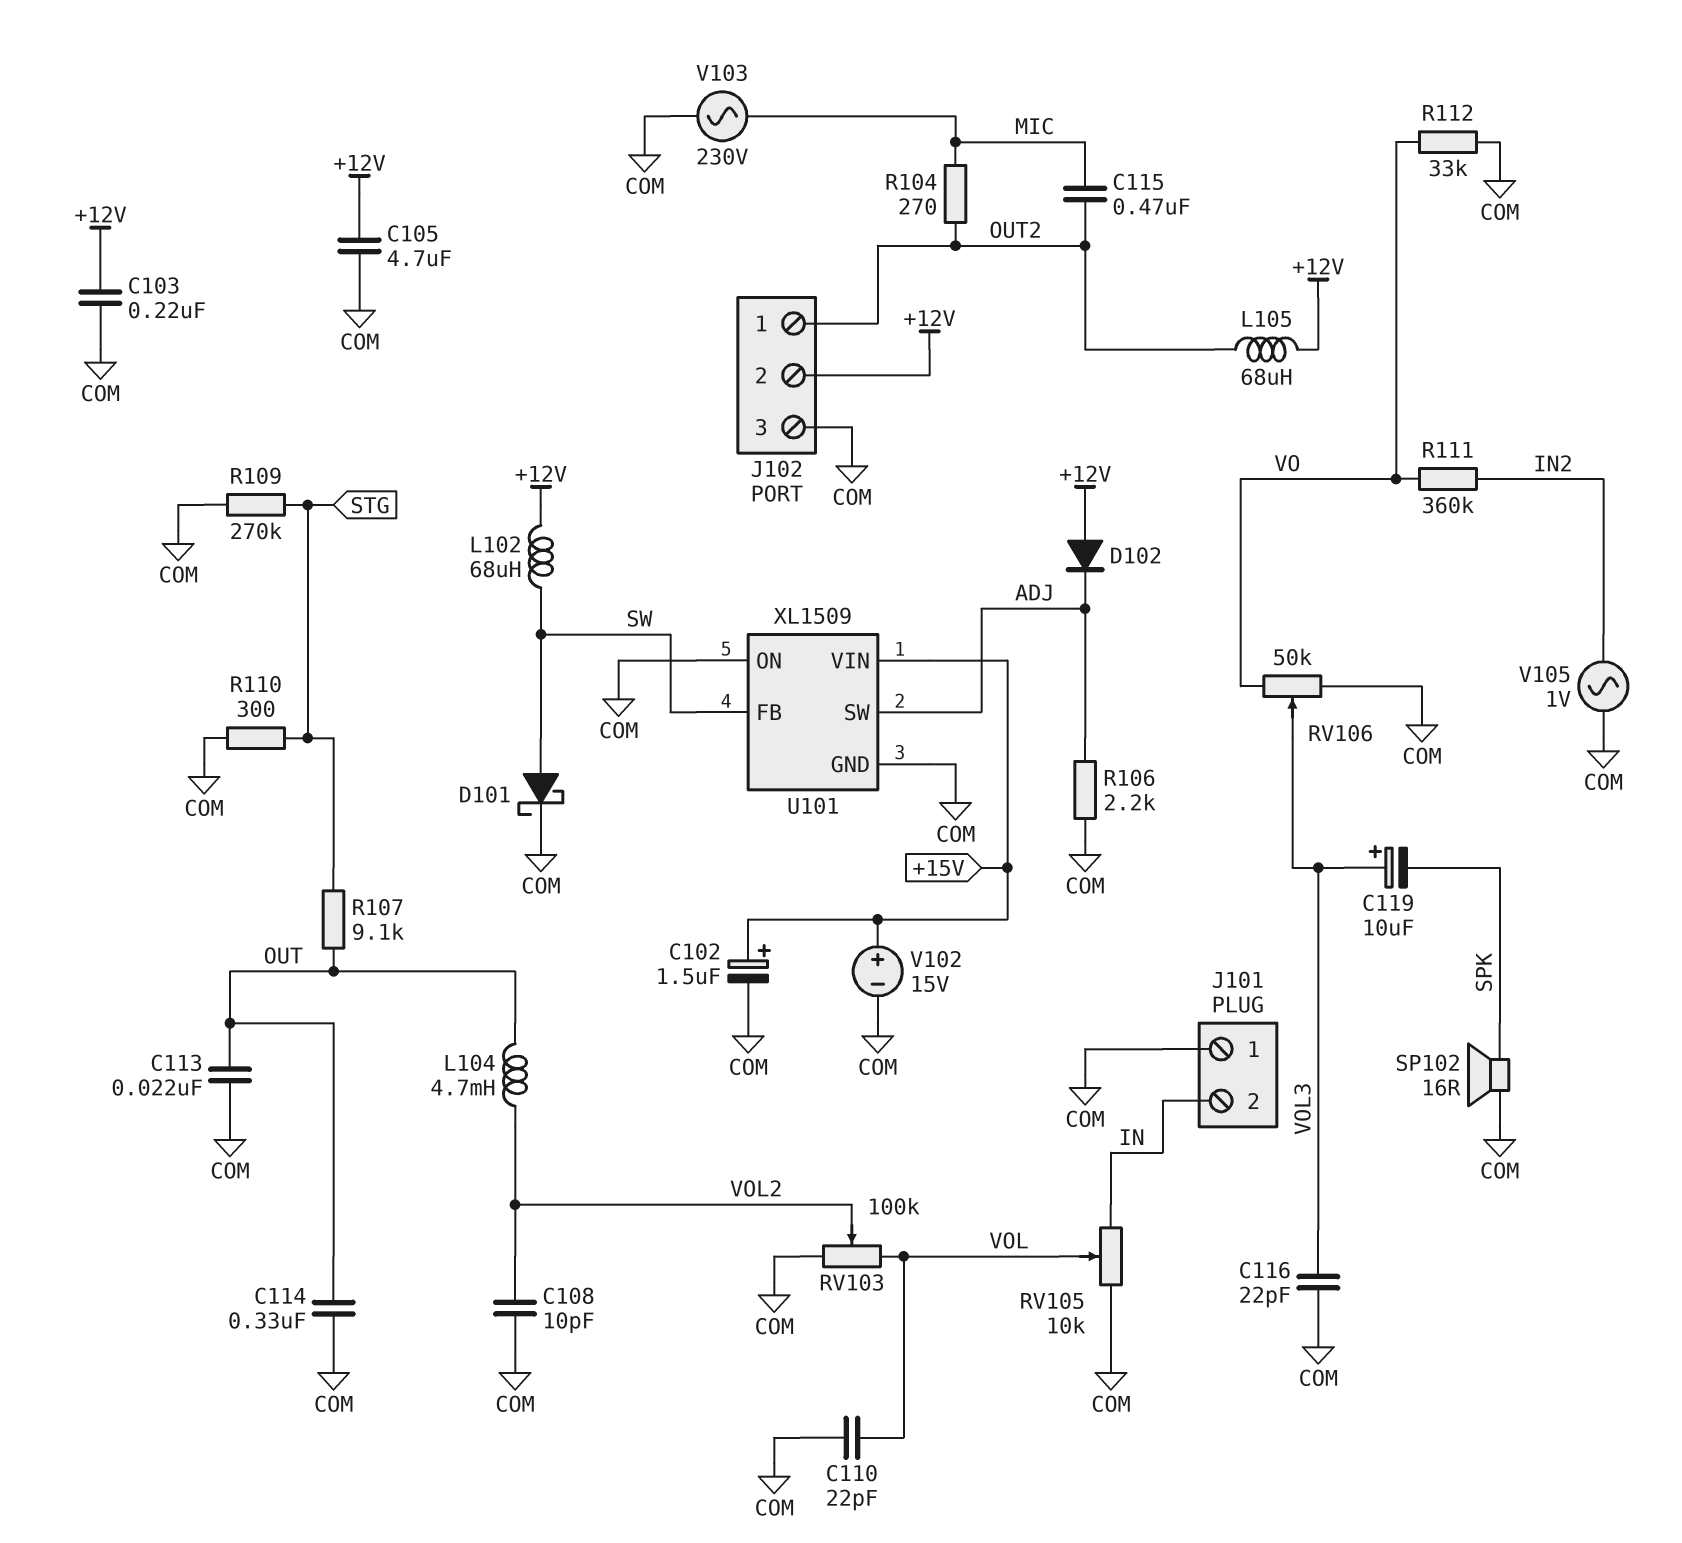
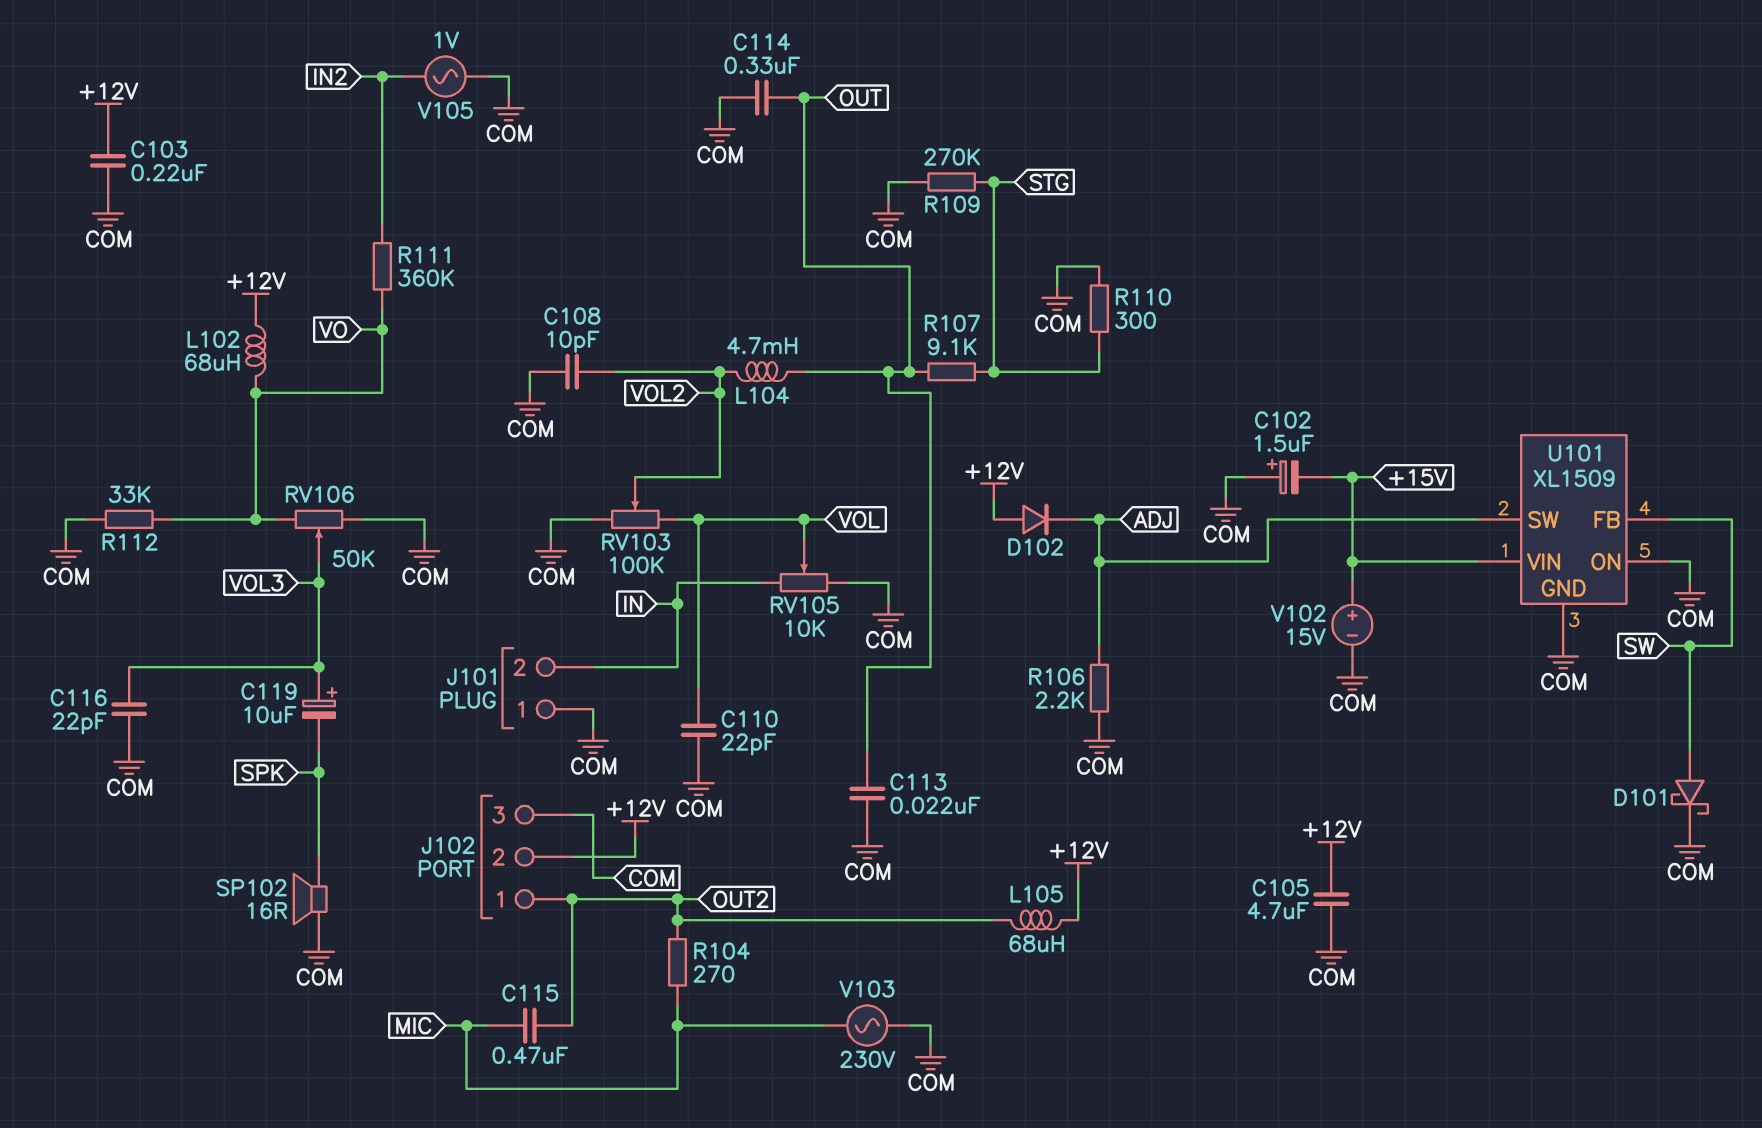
C102: 1.5uF (plus +15V, minus COM) -> 1.5uF (plus COM, minus +15V)
L102: 68uH (+12V, SW) -> 68uH (+12V, VO)

